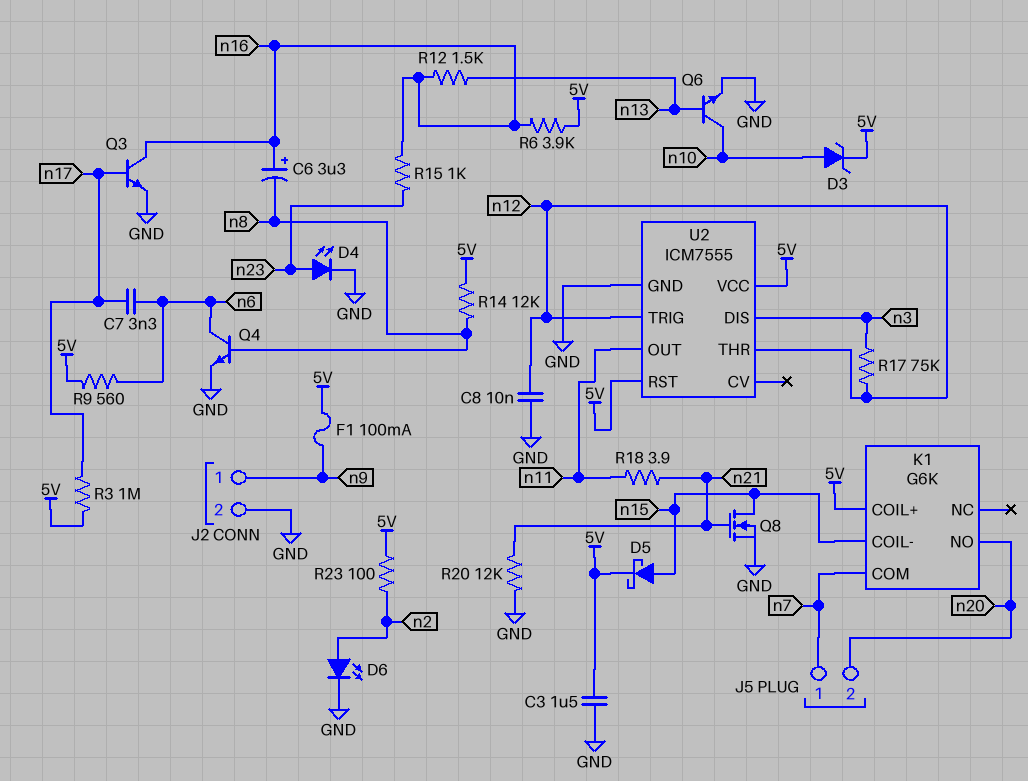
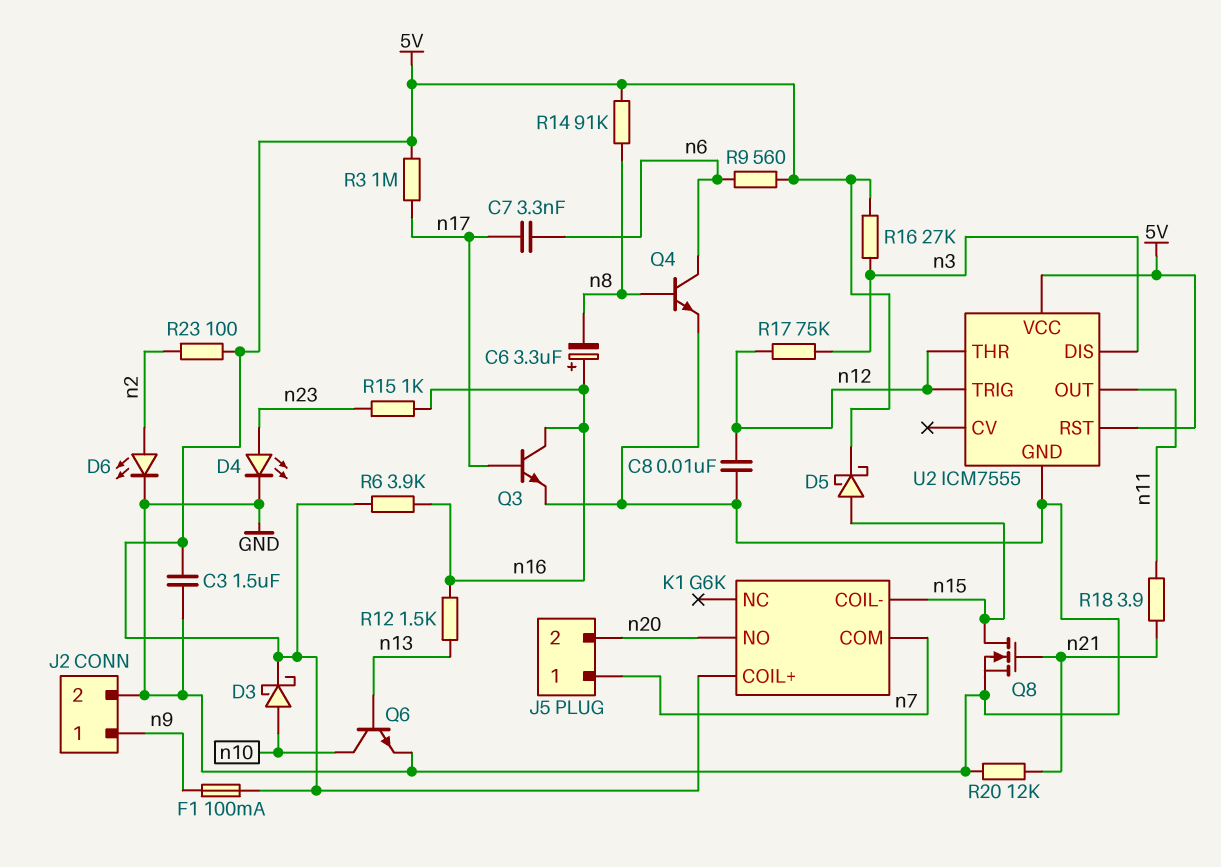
D3: zener (A n10, K 5V) -> schottky (A n10, K 5V)
R14: 12k (5V, n8) -> 91k (5V, n8)
R16: none -> 27k (5V, n3)

